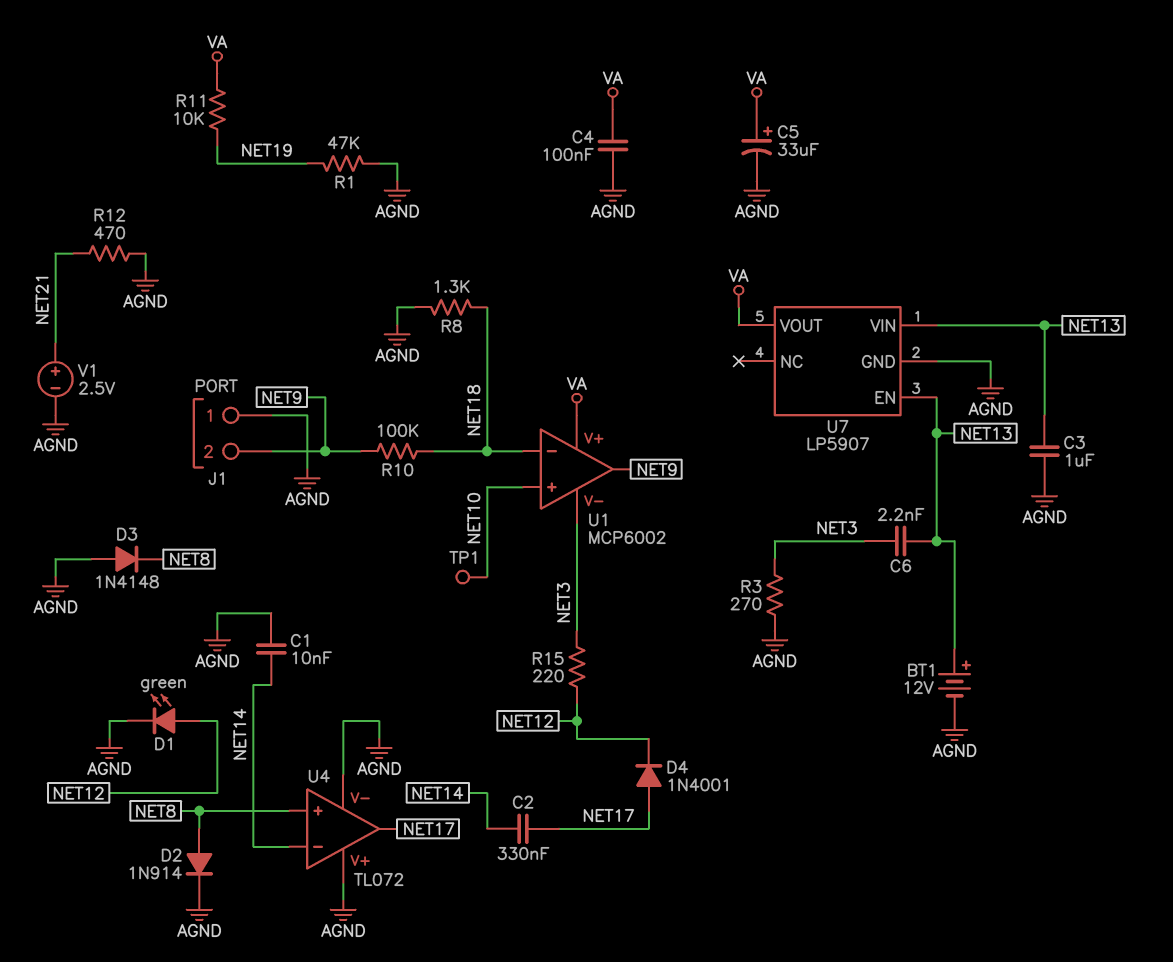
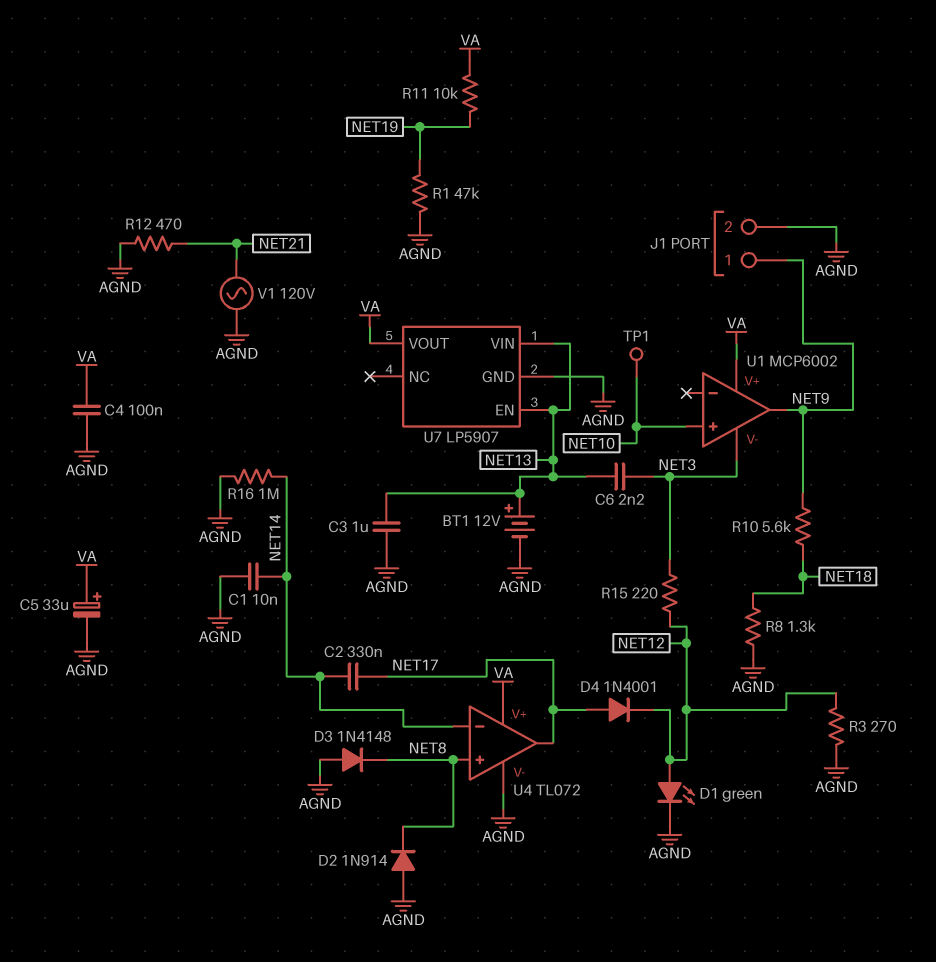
D2: diode 1N914 (A NET8, K AGND) -> diode 1N914 (A AGND, K NET8)
J1 pin 1: AGND -> NET9
J1 pin 2: NET9 -> AGND
R3: 270 (AGND, NET3) -> 270 (AGND, NET12)
R10: 100k (NET9, NET18) -> 5.6k (NET9, NET18)
R16: none -> 1M (AGND, NET14)
U1 pin in-: NET18 -> none
U4 pin V+: AGND -> VA
V1: 2.5V (plus NET21, minus AGND) -> AC 120V (AGND, NET21)

